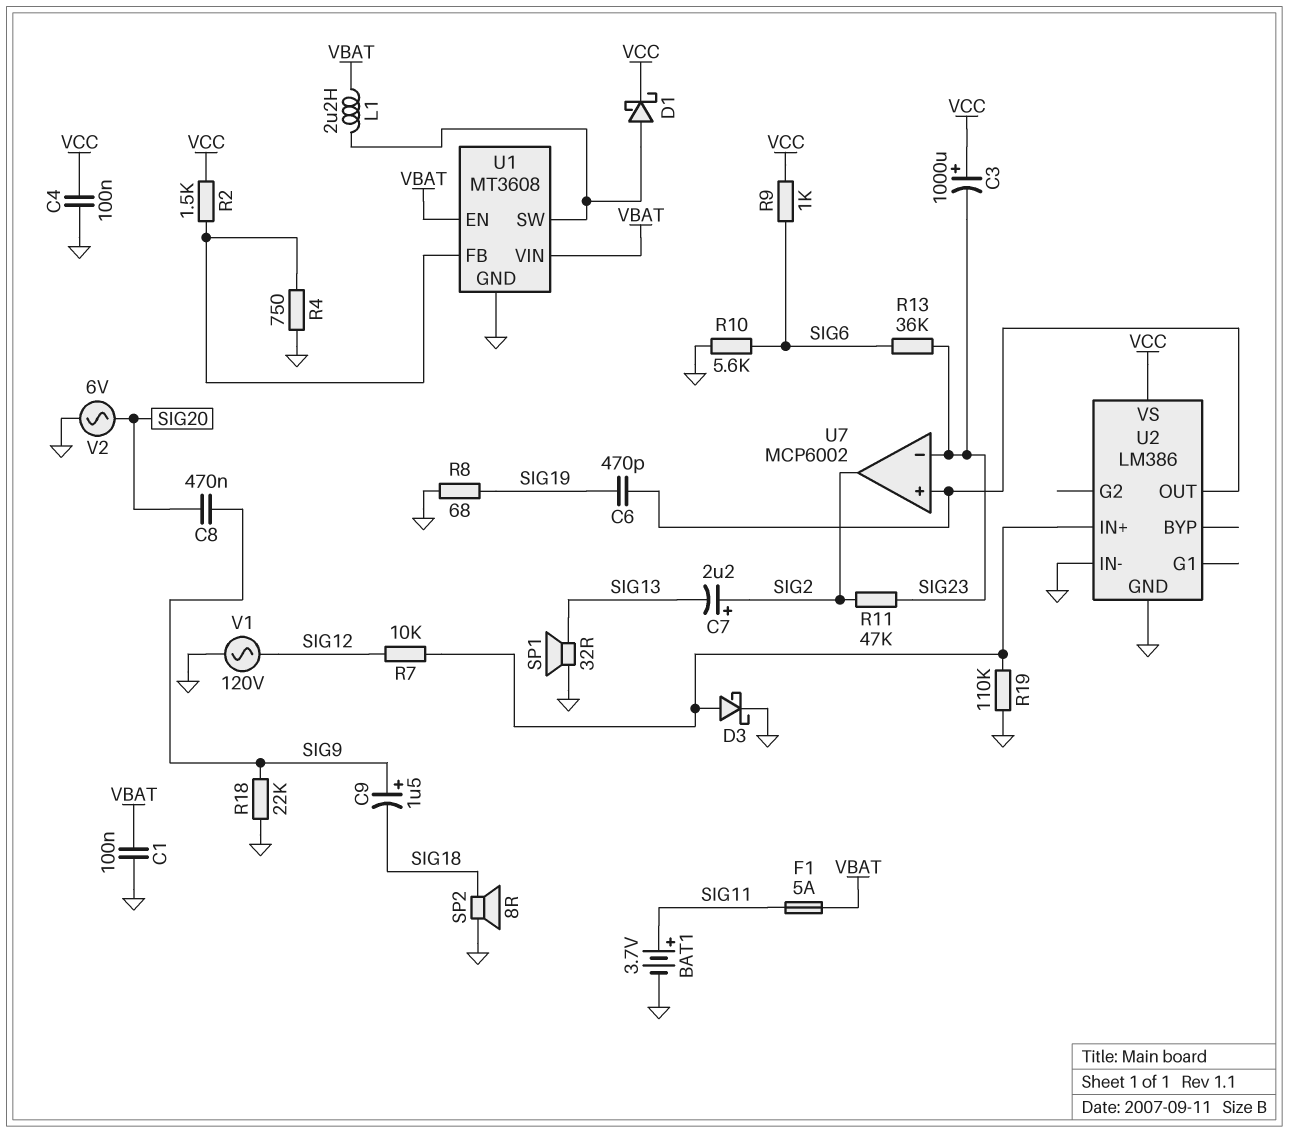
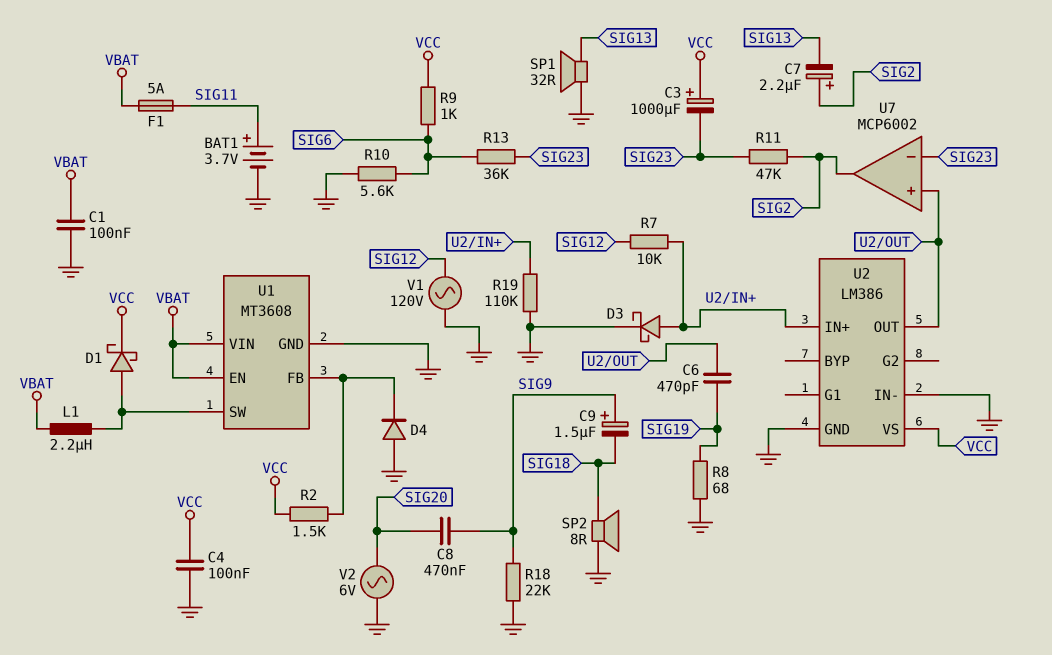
D4: none -> diode (A GND, K U1/FB)
R4: 750 (GND, U1/FB) -> none

